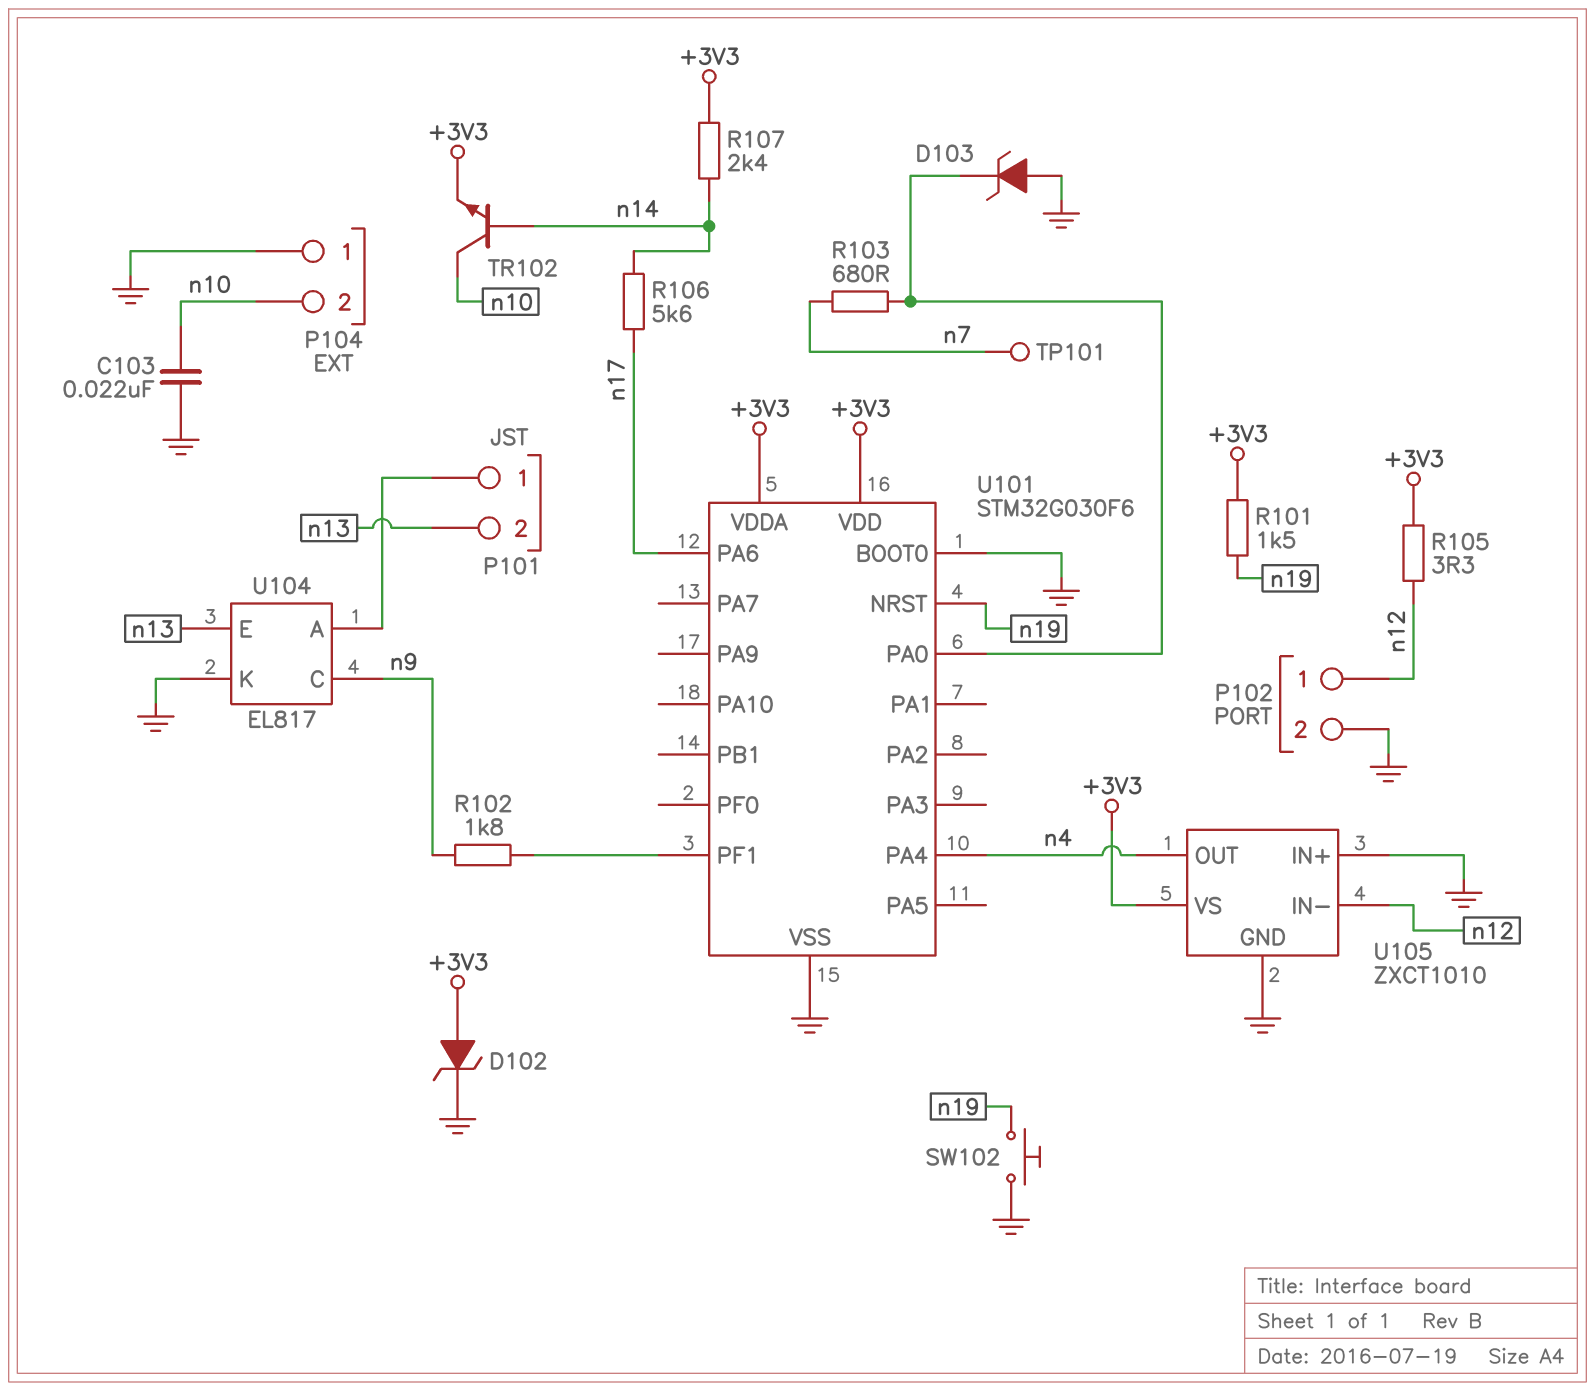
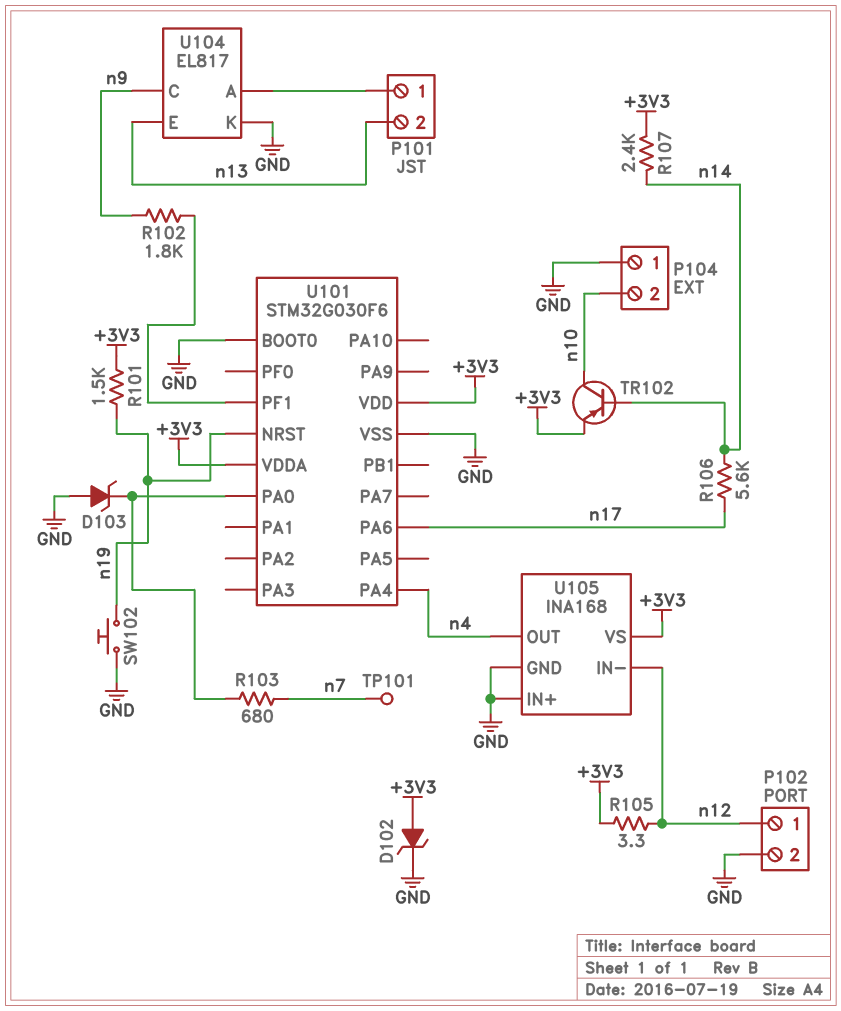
C103: 22nF (GND, n10) -> none
TR102: NPN (B n14, C n10, E +3V3) -> PNP (B n14, C n10, E +3V3)
U105: ZXCT1010 -> INA168

